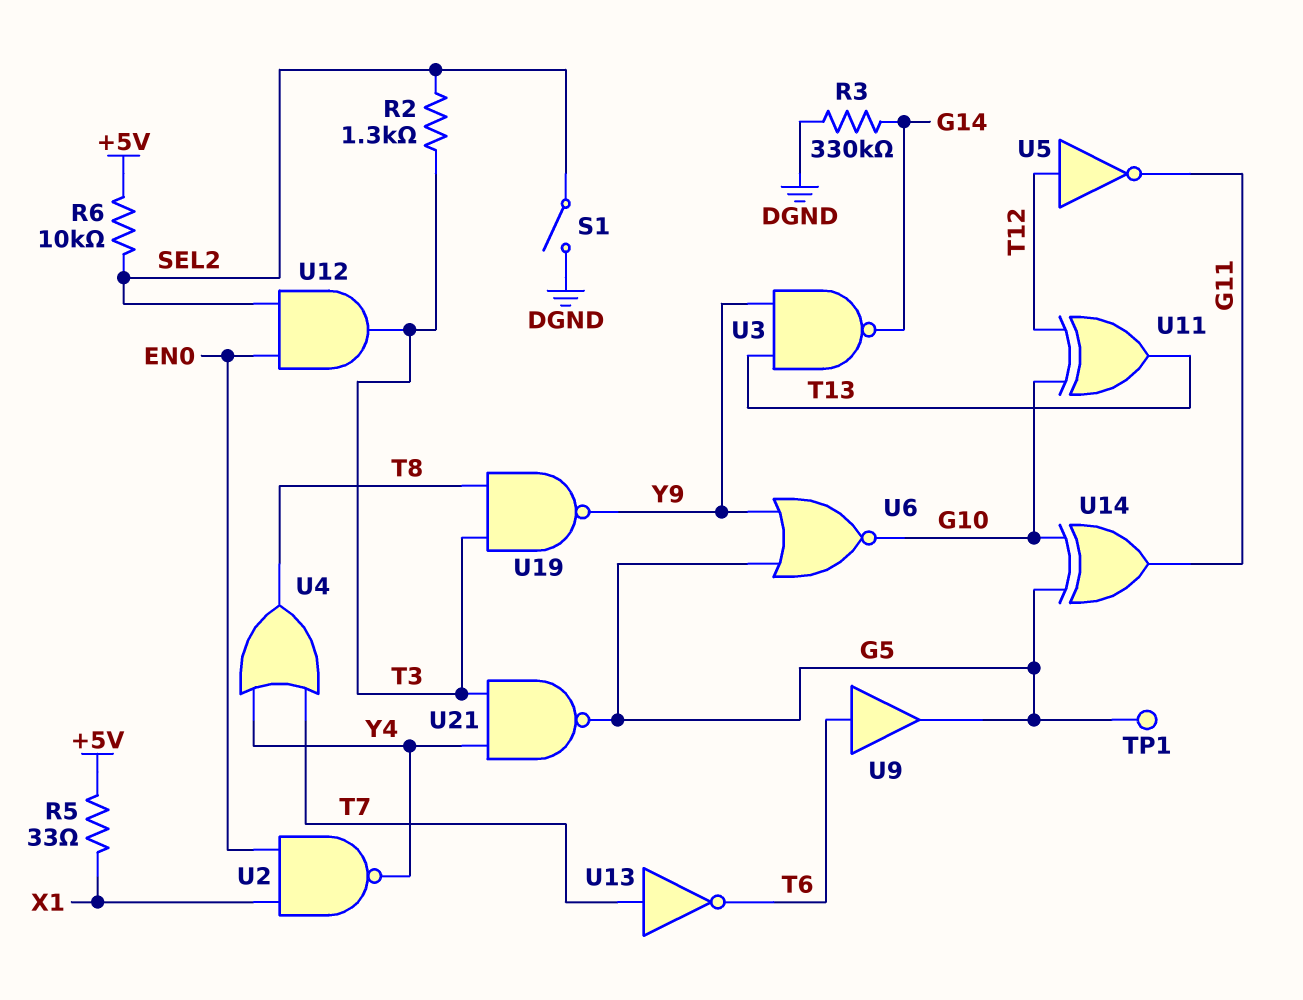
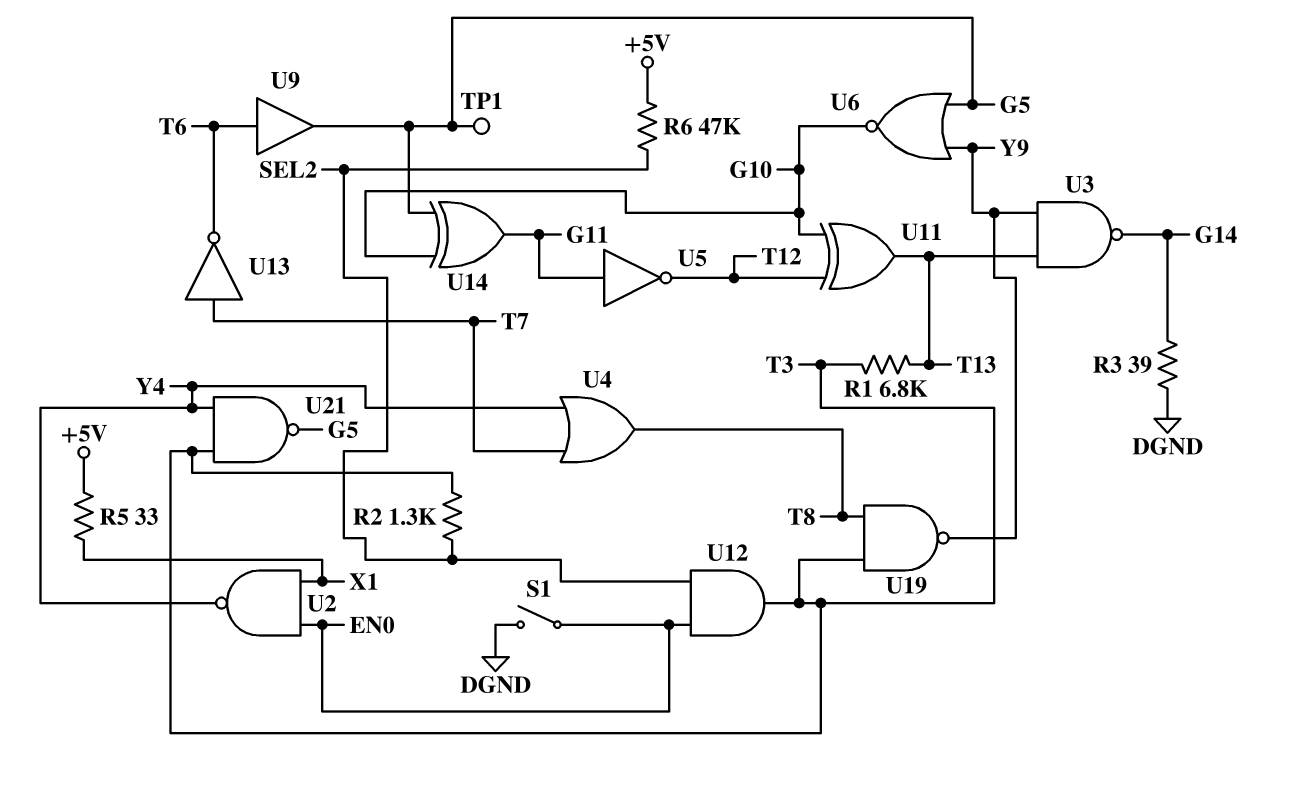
R1: none -> 6.8k (T3, T13)
R3: 330k (DGND, G14) -> 39 (DGND, G14)
R6: 10k (+5V, SEL2) -> 47k (+5V, SEL2)
S1: switch (DGND, SEL2) -> switch (DGND, EN0)
U5: NOT (in T12, out G11) -> NOT (in G11, out T12)

